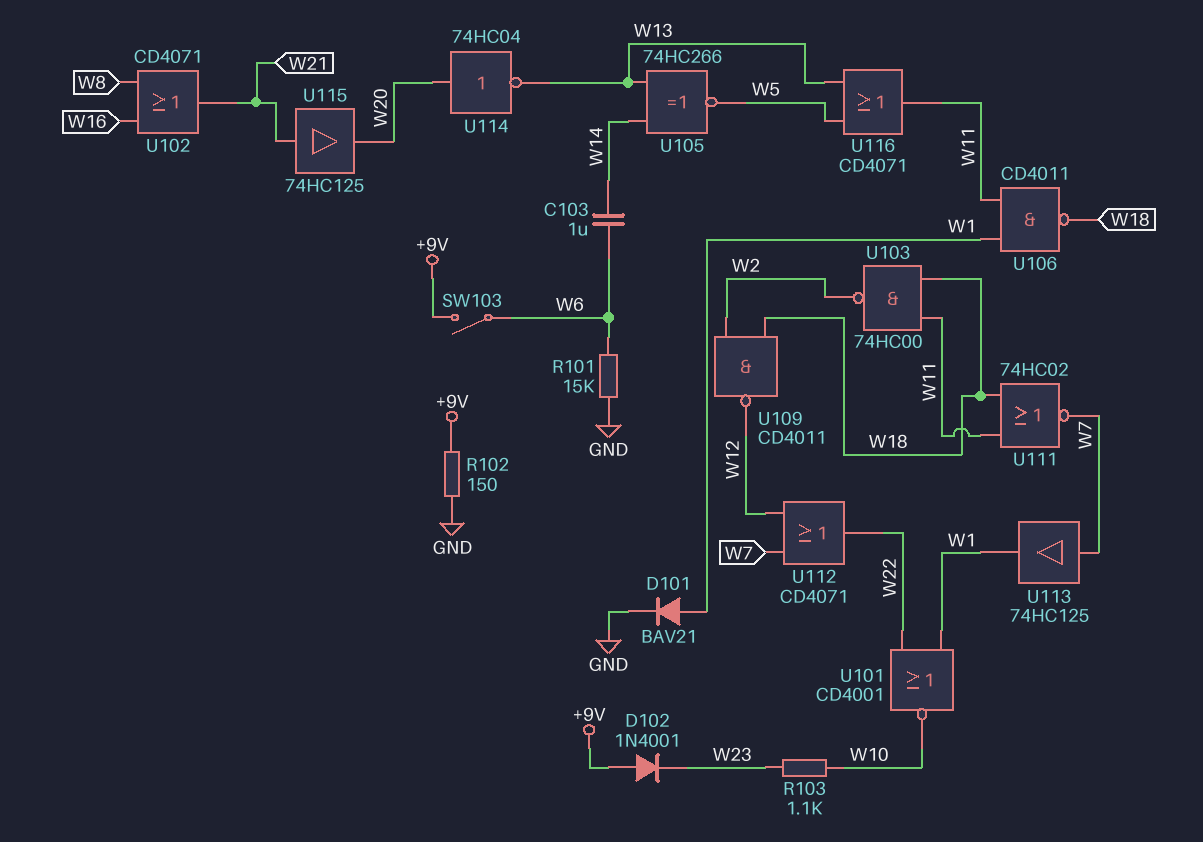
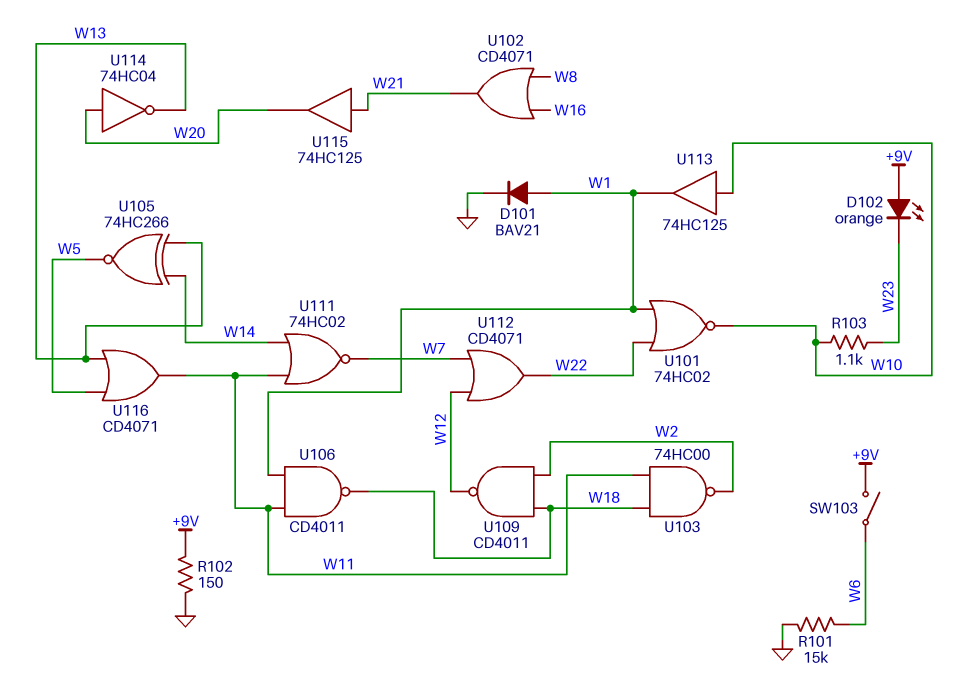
C103: 1uF (W6, W14) -> none
D102: diode 1N4001 (A +9V, K W23) -> LED orange (A +9V, K W23)
U101: NOR CD4001 (in W1, in W22, out W10) -> NOR 74HC02 (in W1, in W22, out W10)
U111: NOR 74HC02 (in W11, in W18, out W7) -> NOR 74HC02 (in W11, in W14, out W7)
U113: buffer 74HC125 (in W7, out W1) -> buffer 74HC125 (in W10, out W1)

